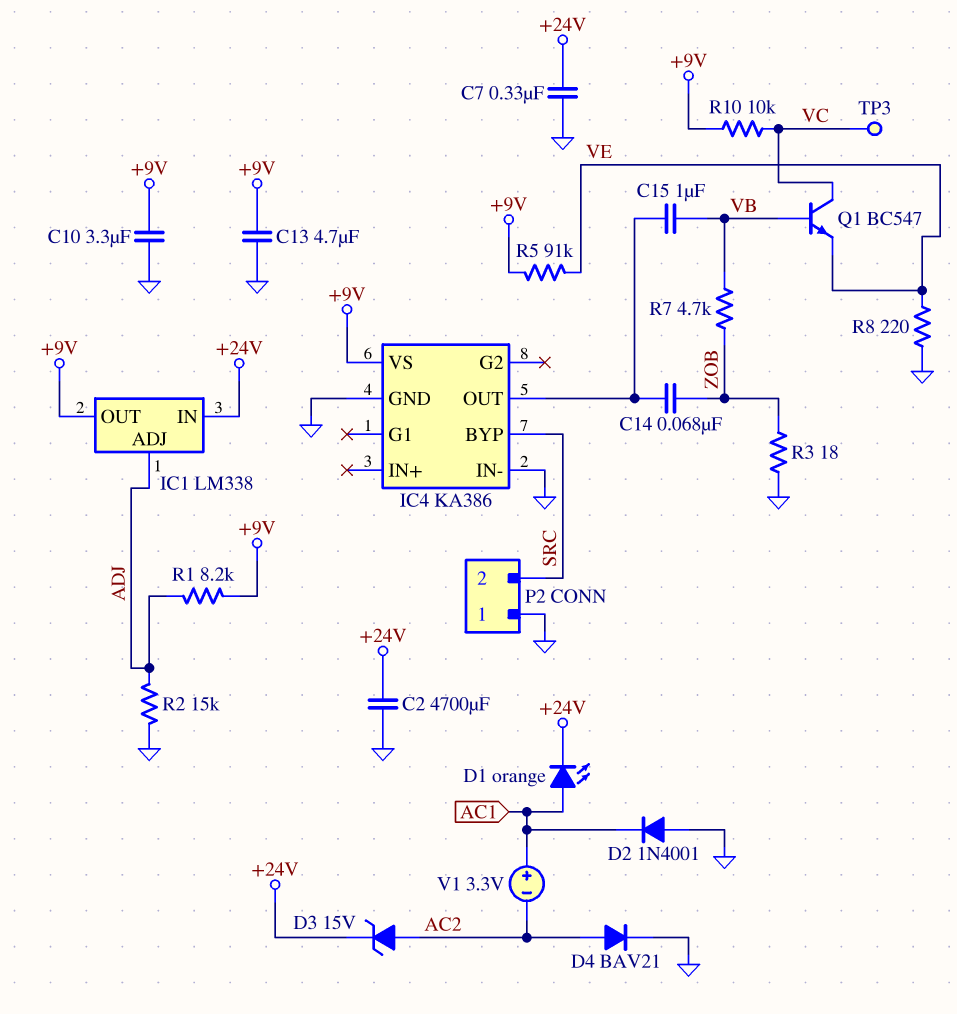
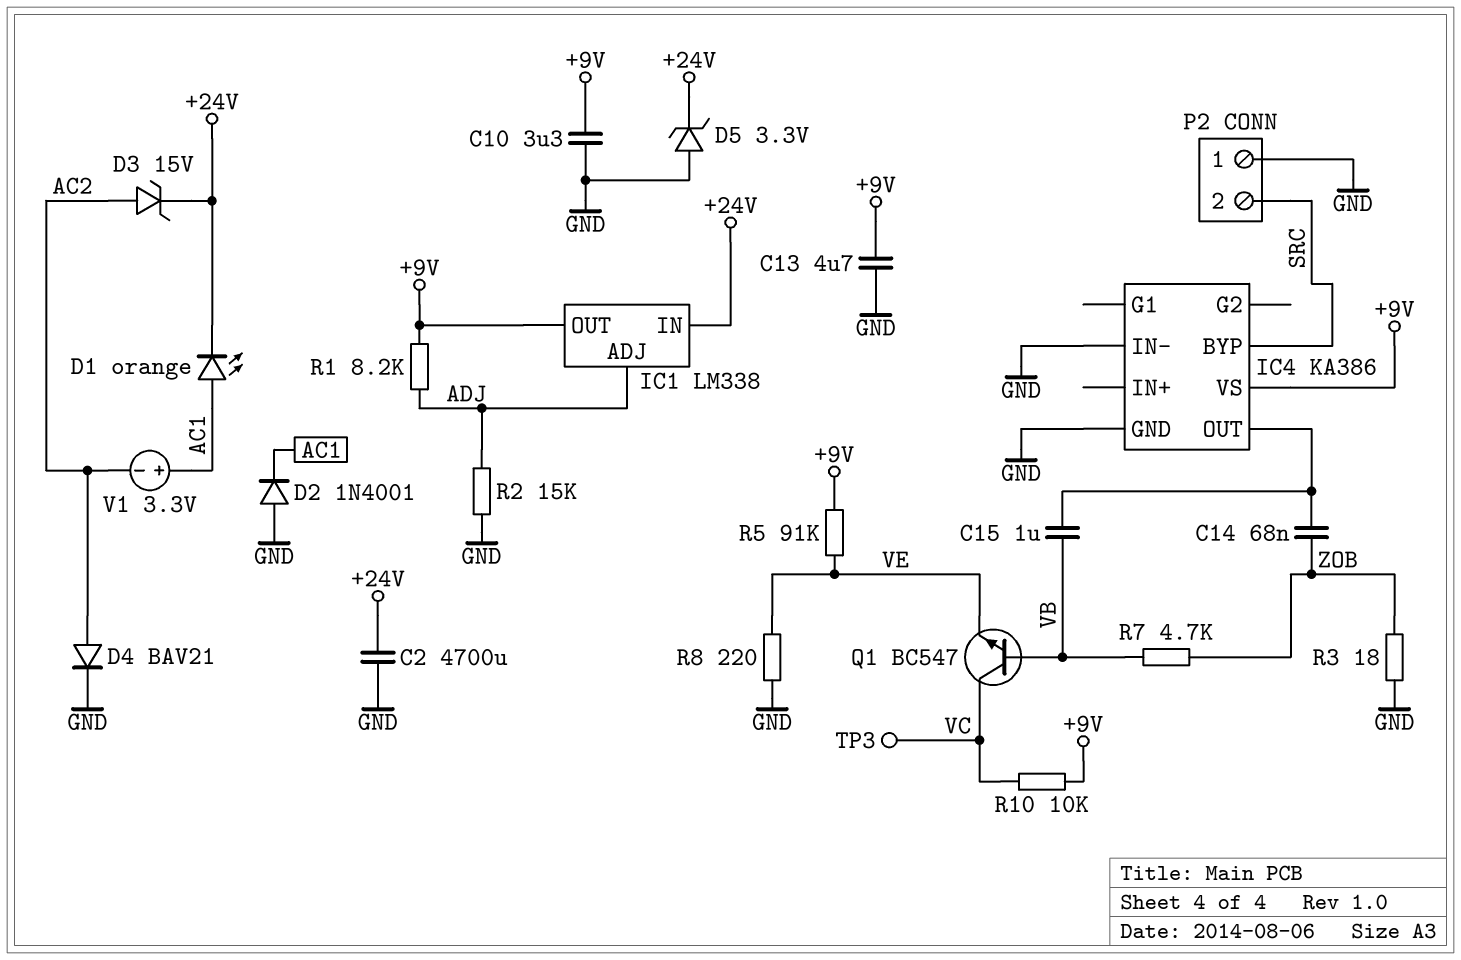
C7: 330nF (+24V, GND) -> none
D5: none -> zener 3.3V (A GND, K +24V)

